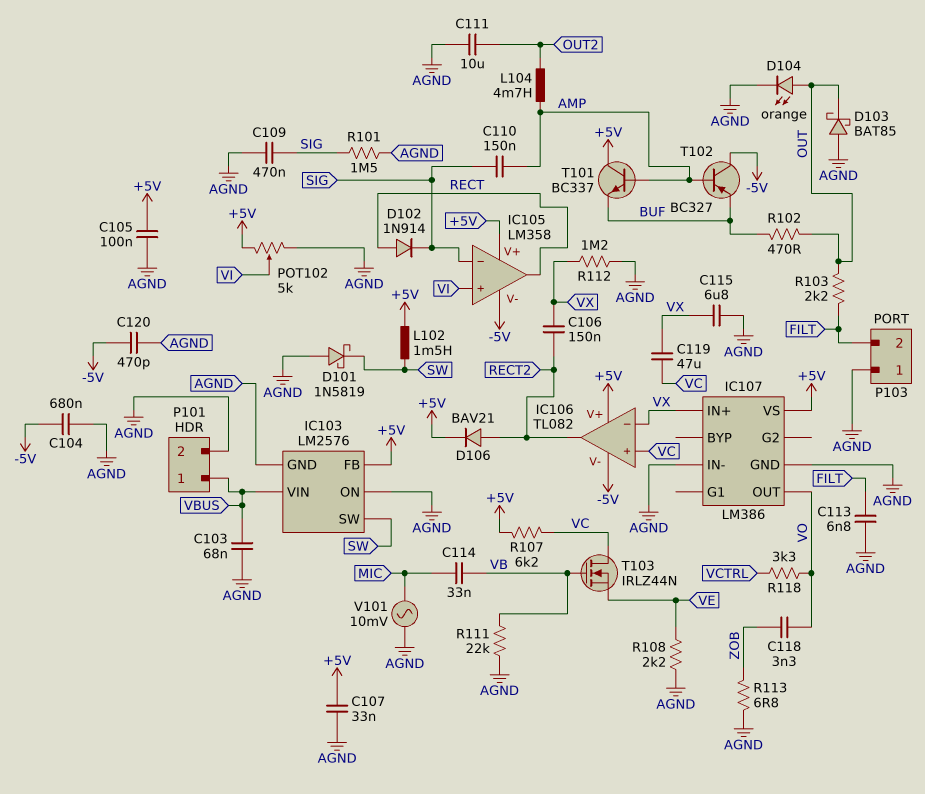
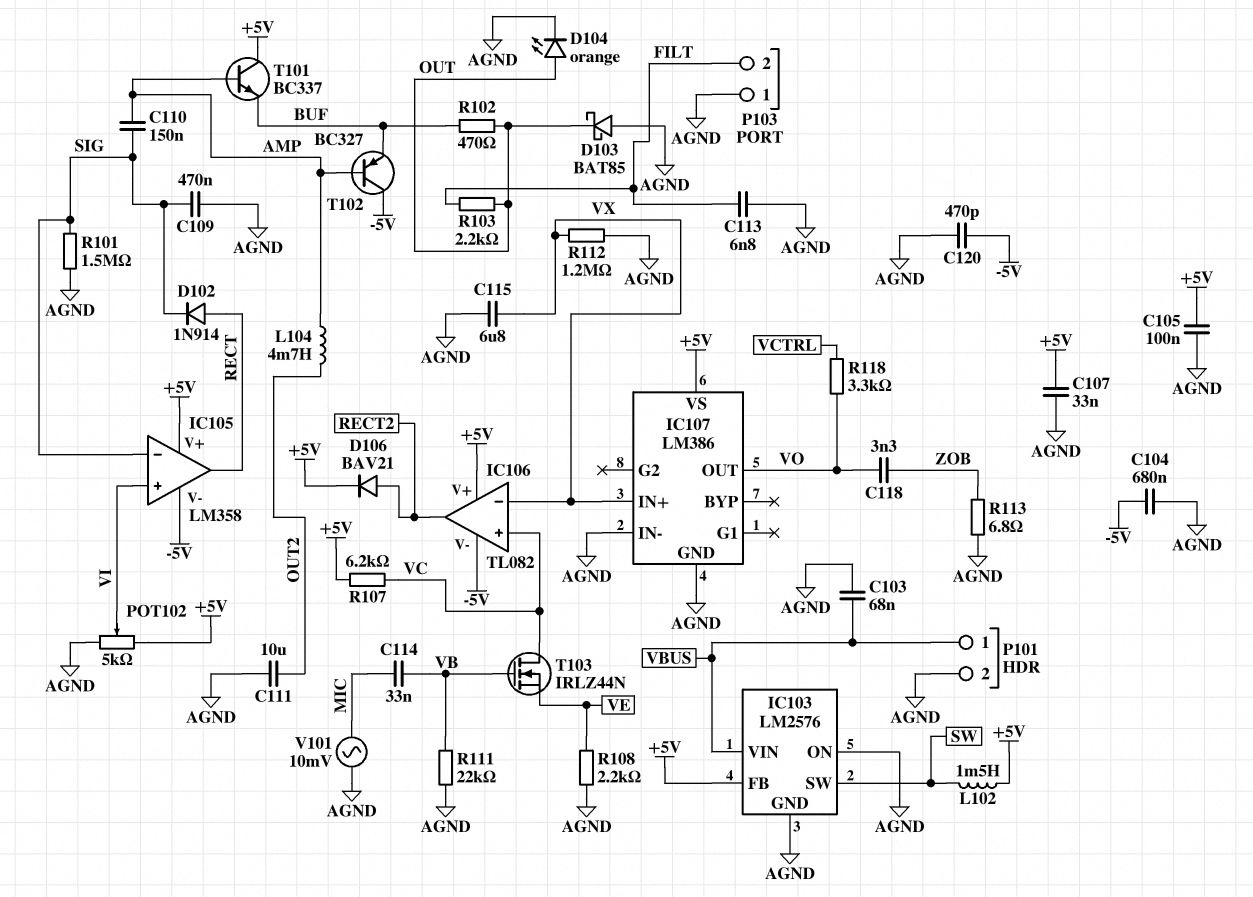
C106: 150nF (RECT2, VX) -> none
C119: 47uF (VC, VX) -> none
D101: schottky 1N5819 (A AGND, K SW) -> none

